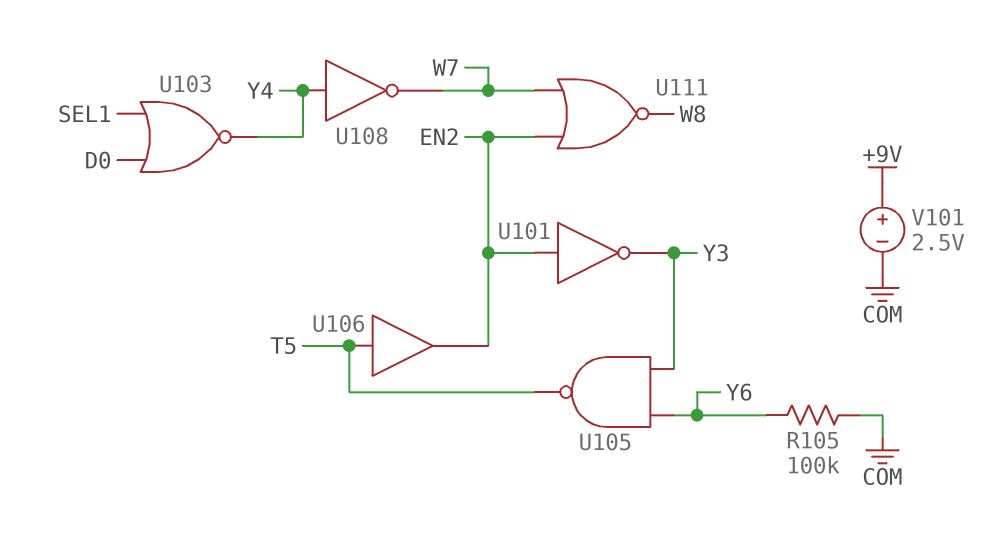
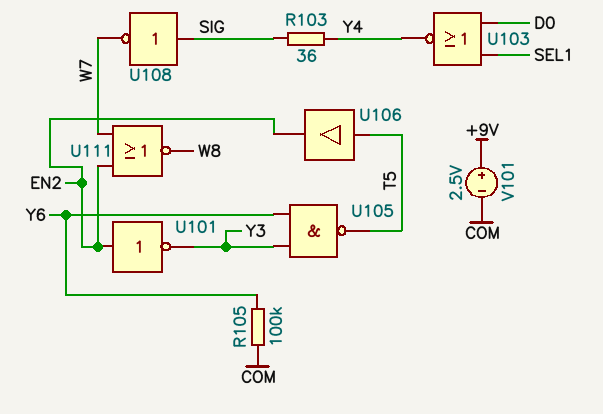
R103: none -> 36 (SIG, Y4)
U108: NOT (in Y4, out W7) -> NOT (in SIG, out W7)

